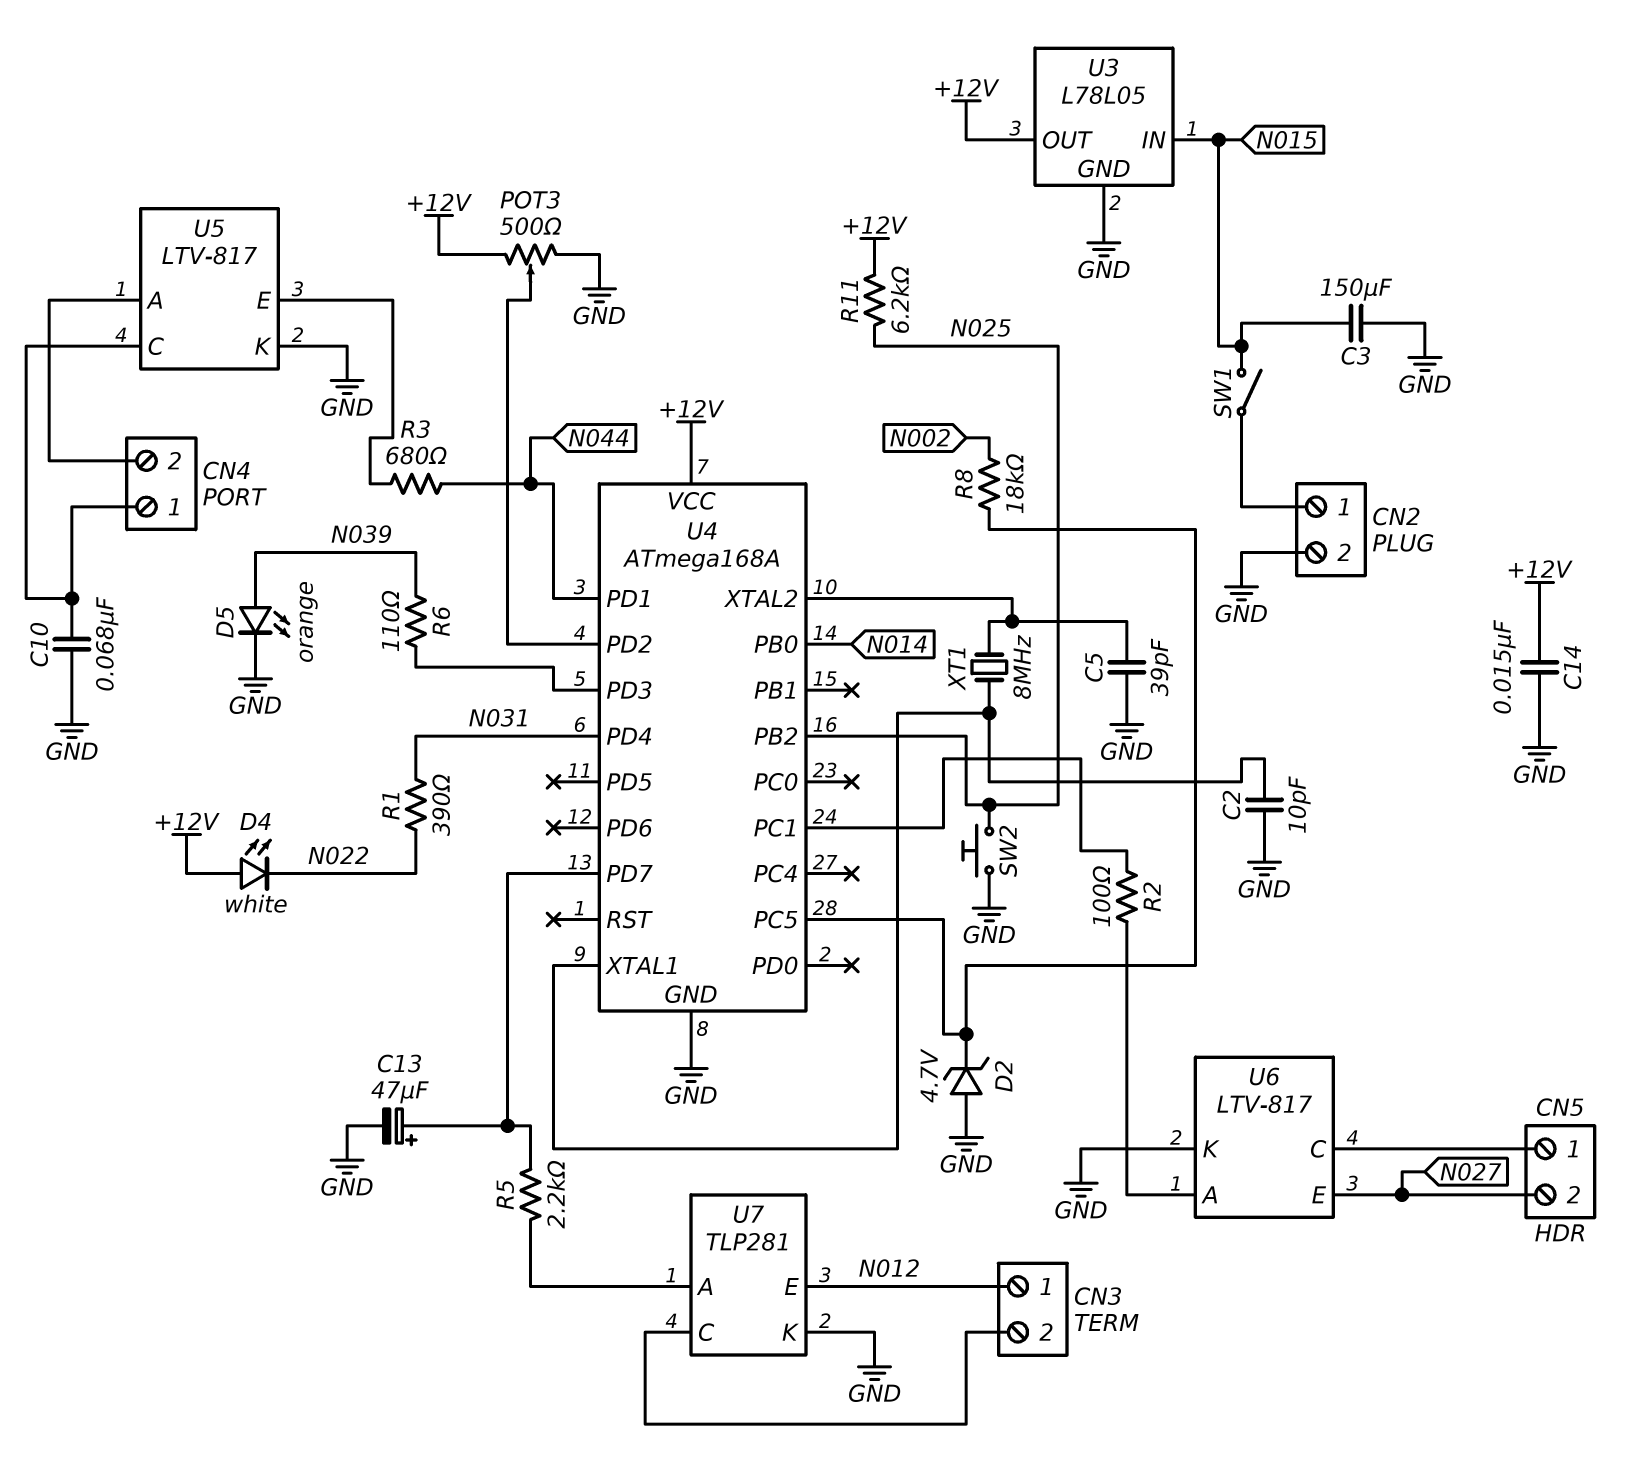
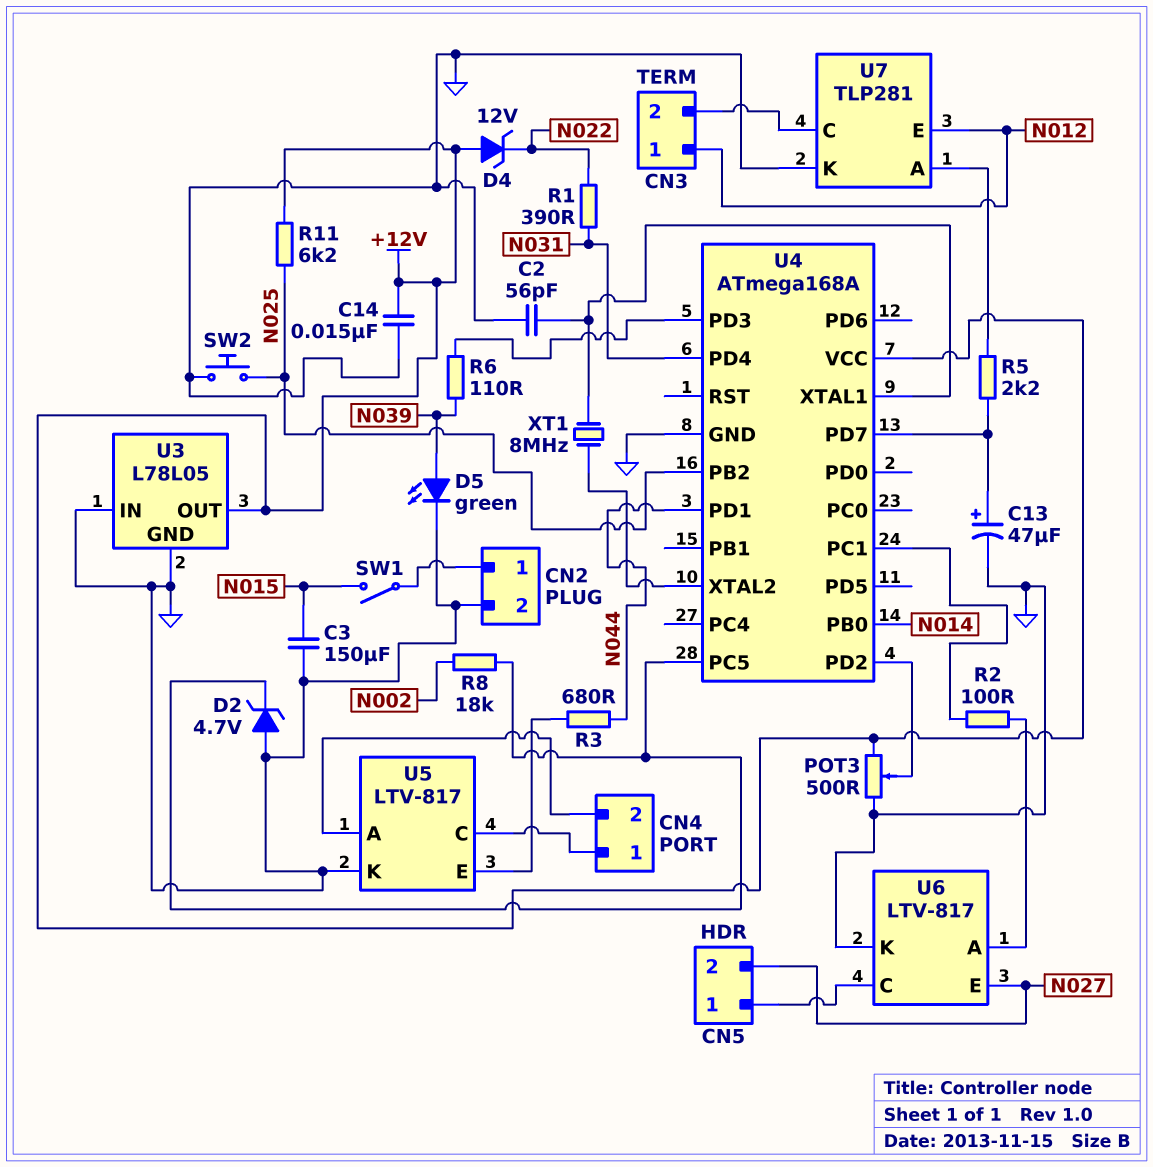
C2: 10pF (GND, U4/XTAL1) -> 56pF (GND, U4/XTAL1)
C5: 39pF (GND, U4/XTAL2) -> none
C10: 68nF (CN4/1, GND) -> none
D4: LED white (A +12V, K N022) -> zener 12V (A +12V, K N022)
D5: LED orange (A N039, K GND) -> LED green (A N039, K GND)
U3 pin IN: N015 -> GND

